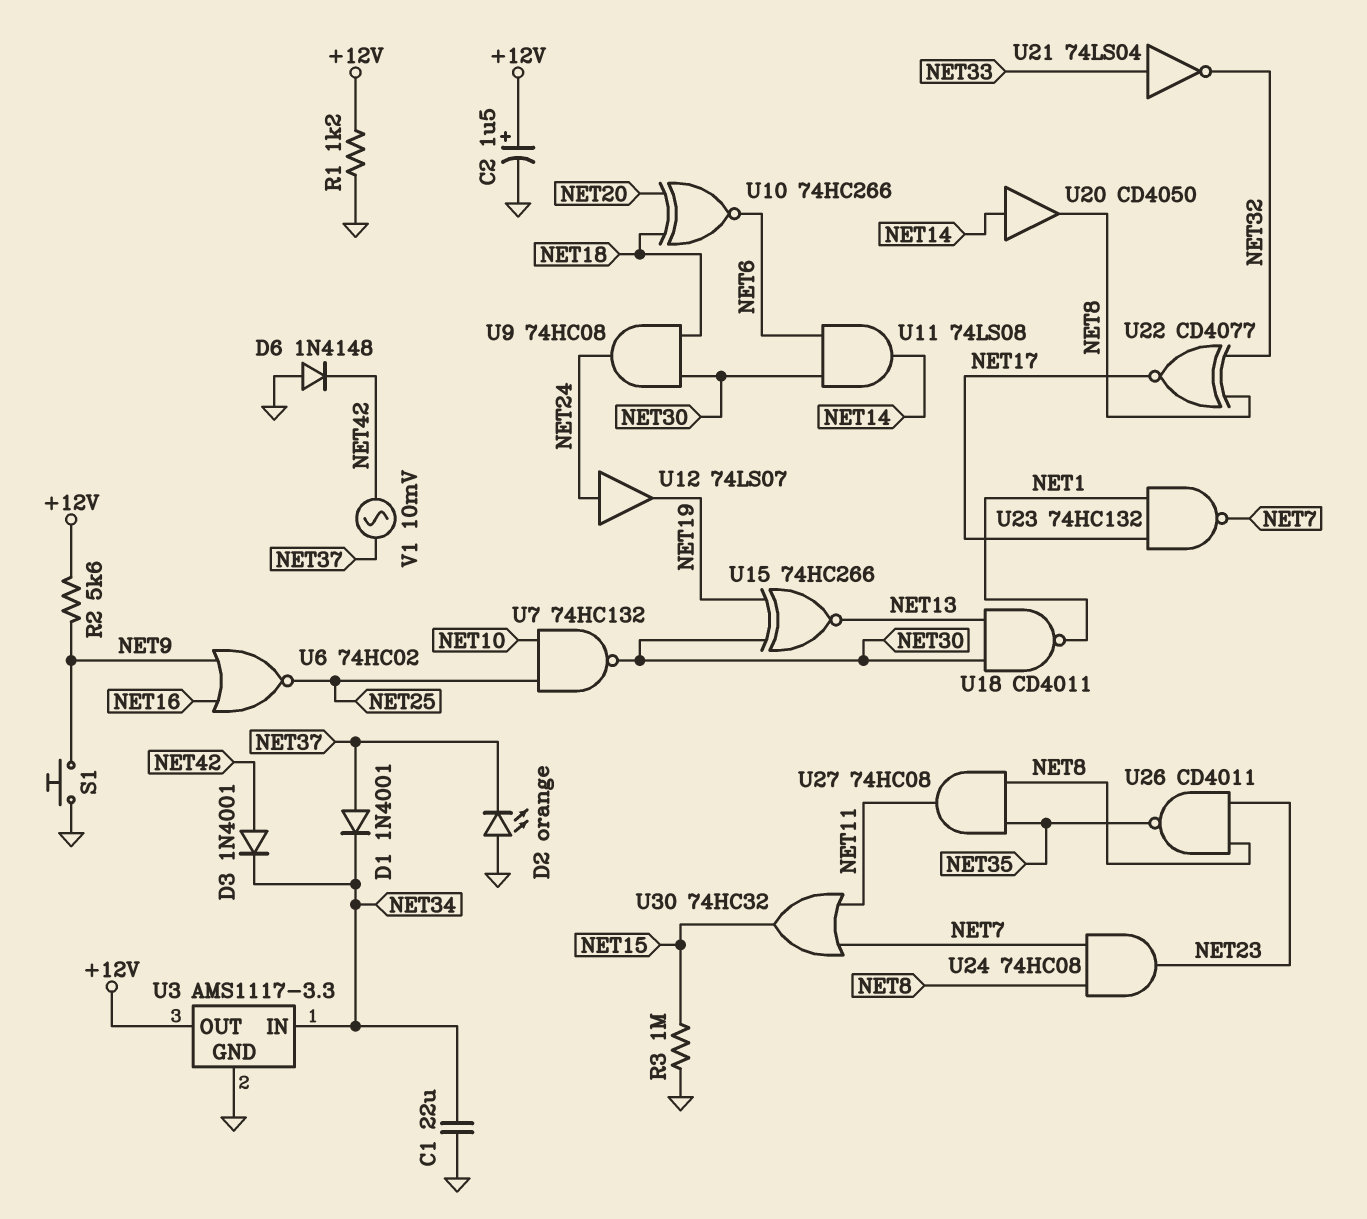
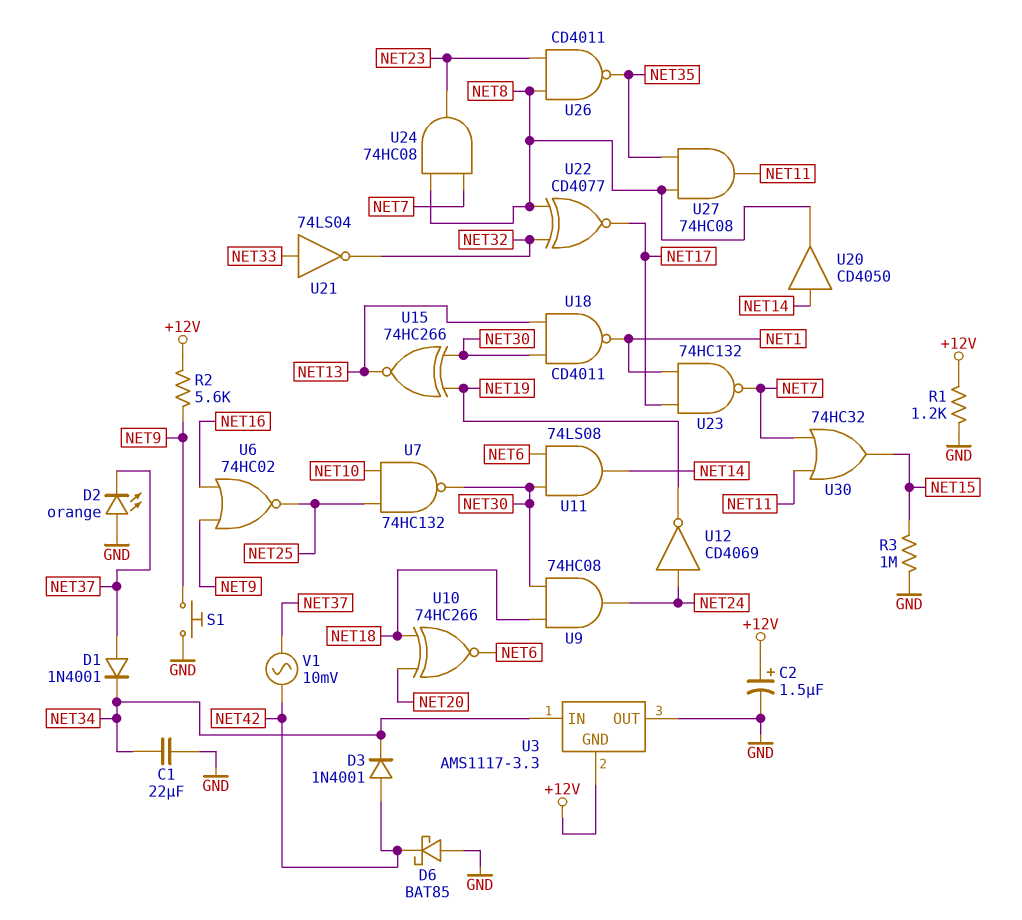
D6: diode 1N4148 (A GND, K NET42) -> schottky BAT85 (A GND, K NET42)
U3 pin GND: GND -> +12V
U3 pin OUT: +12V -> GND
U12: buffer 74LS07 (in NET24, out NET19) -> NOT CD4069 (in NET24, out NET19)

